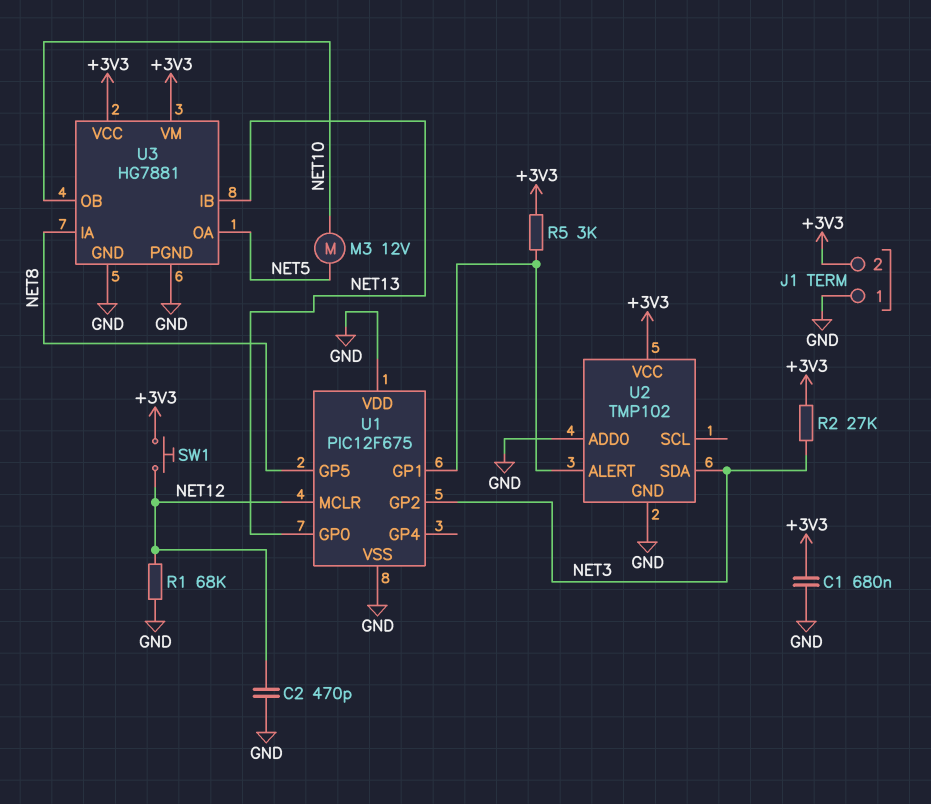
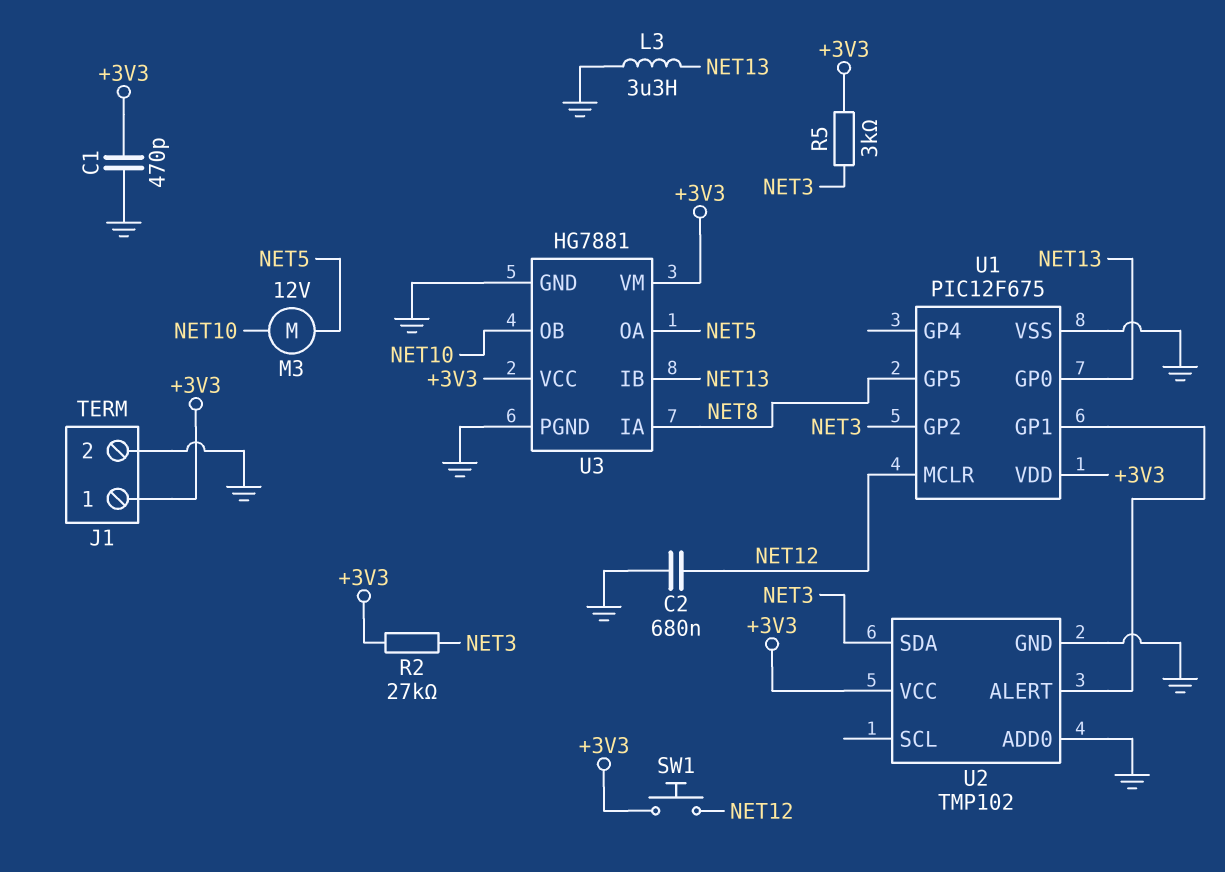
C1: 680nF (+3V3, GND) -> 470pF (+3V3, GND)
C2: 470pF (GND, NET12) -> 680nF (GND, NET12)
J1 pin 1: GND -> +3V3
J1 pin 2: +3V3 -> GND
L3: none -> 3.3uH (GND, NET13)
R1: 68k (GND, NET12) -> none
R5: 3k (+3V3, U1/GP1) -> 3k (+3V3, NET3)
U1 pin VDD: GND -> +3V3

